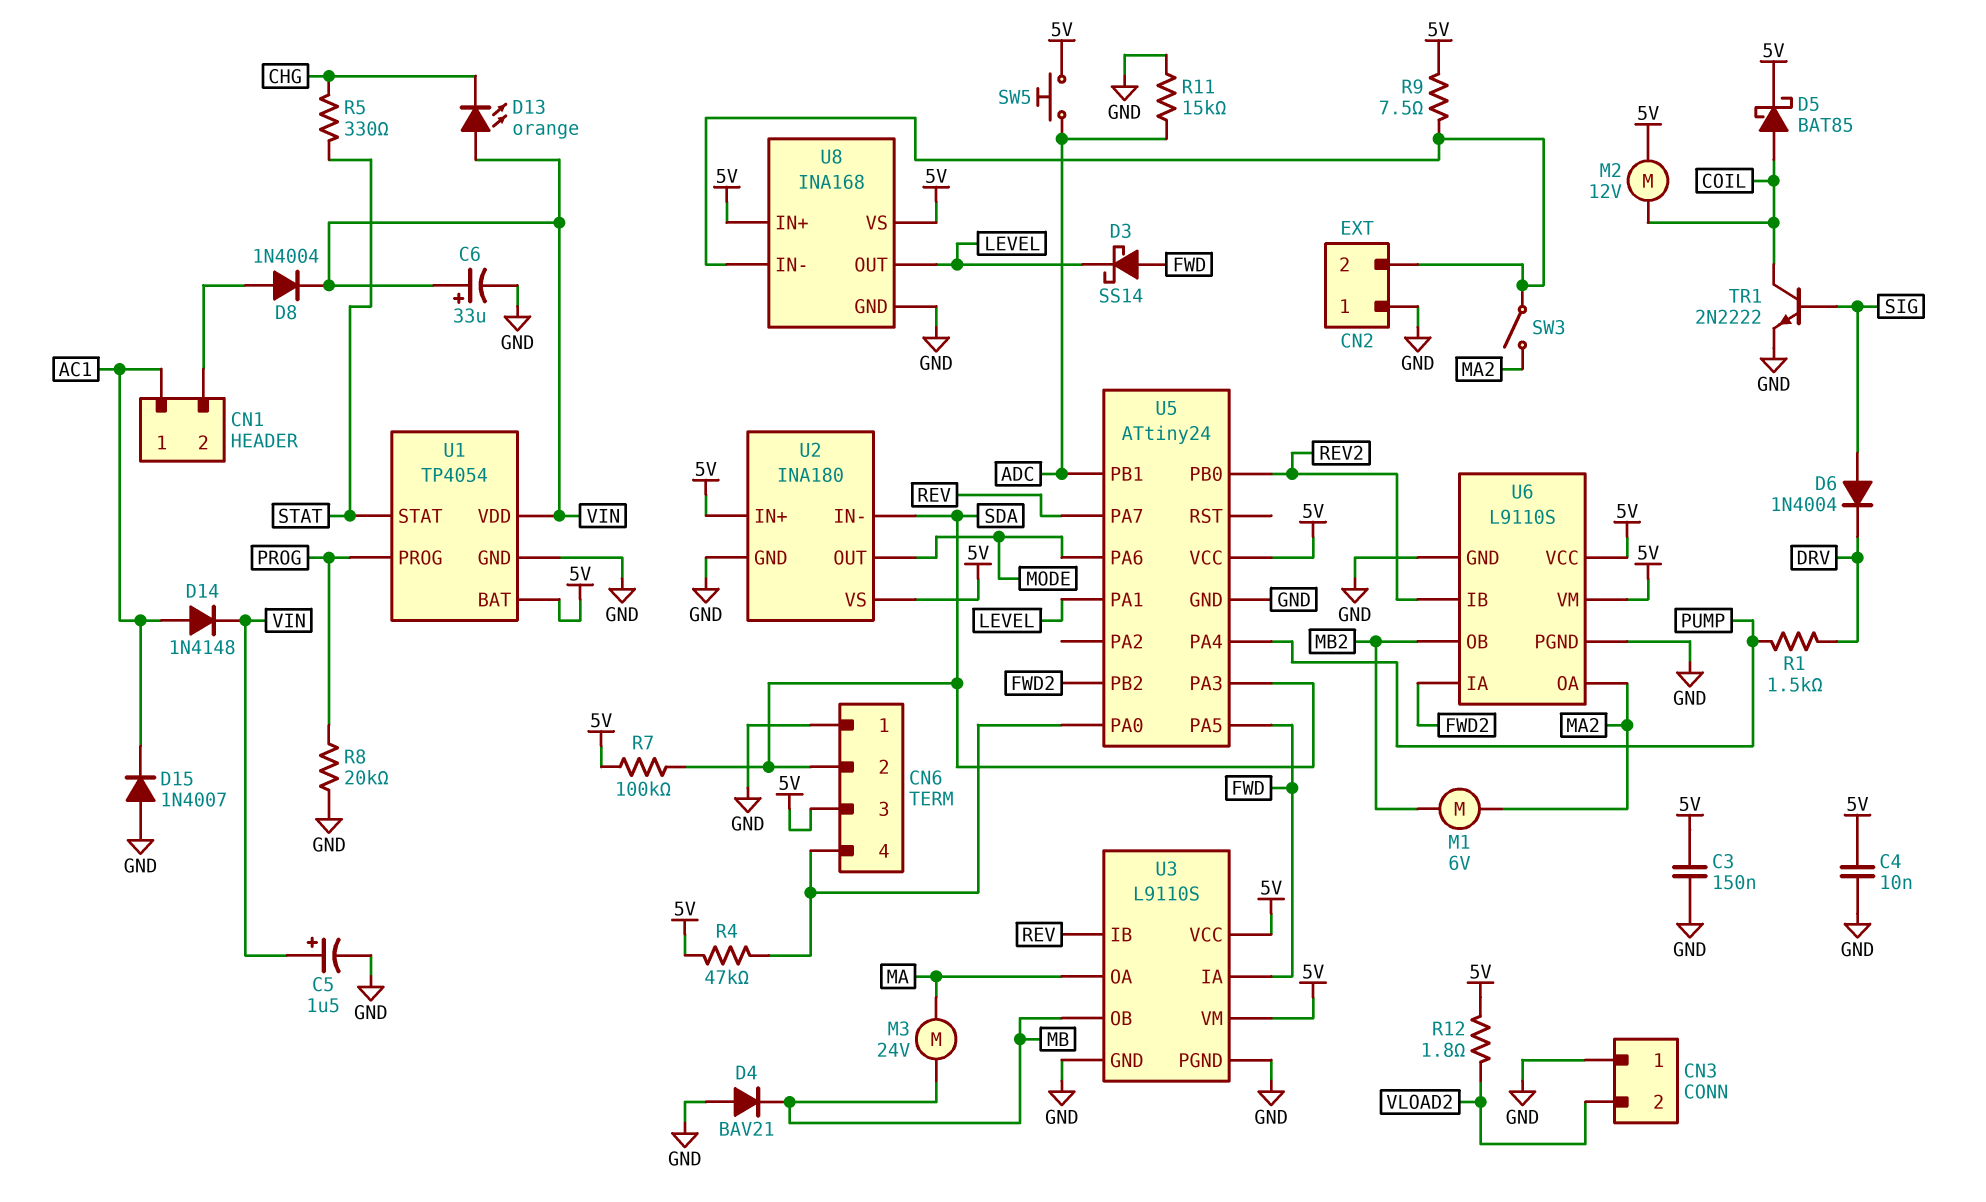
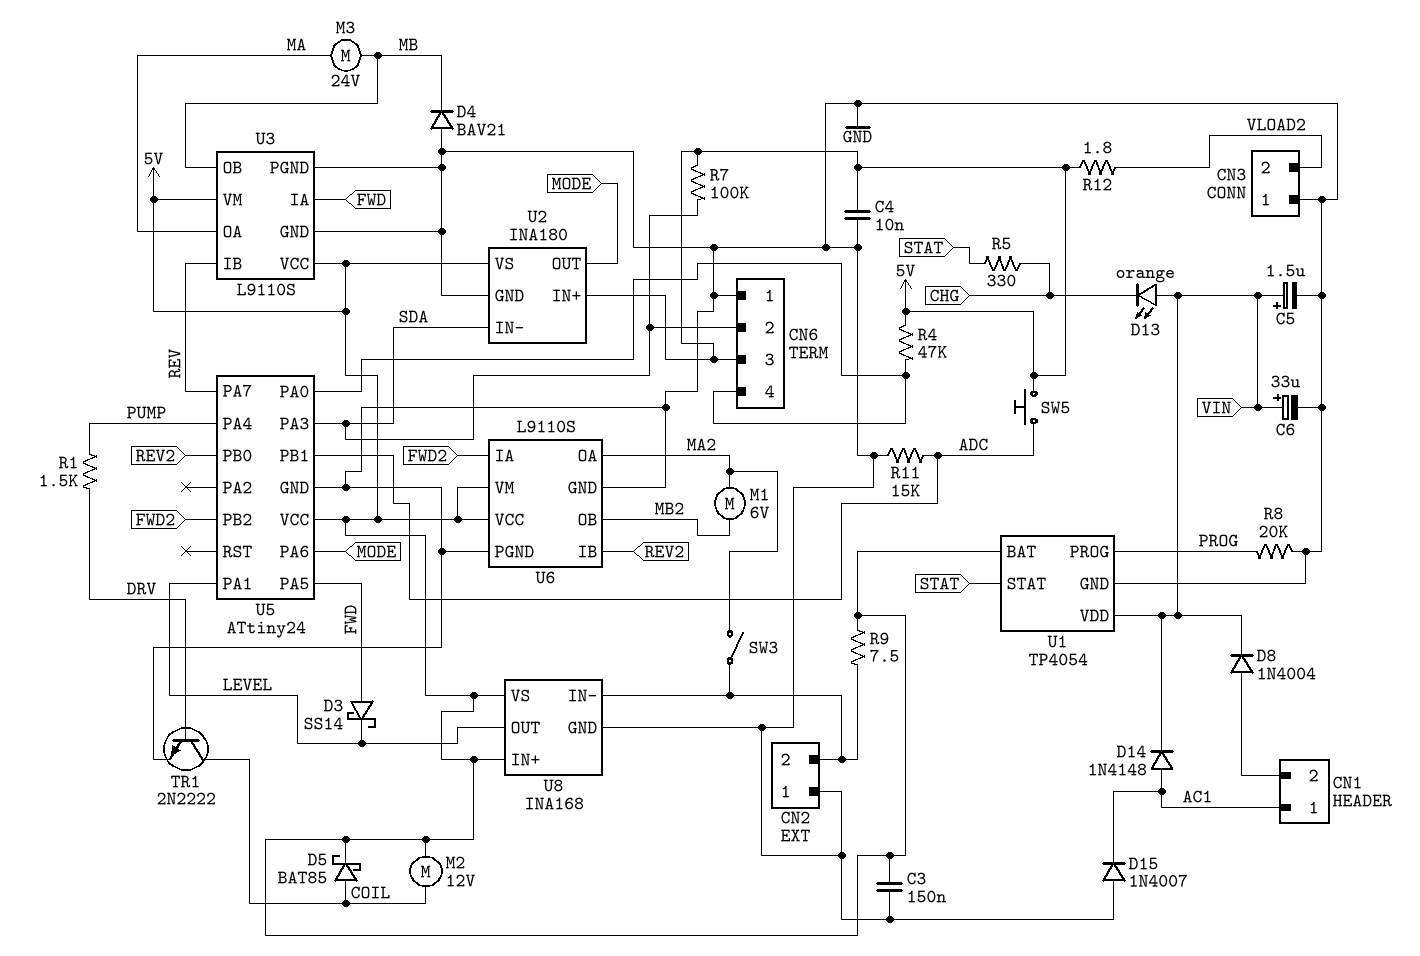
D6: diode 1N4004 (A SIG, K DRV) -> none
TR1: NPN 2N2222 (B SIG, C COIL, E GND) -> NPN 2N2222 (B DRV, C COIL, E GND)

